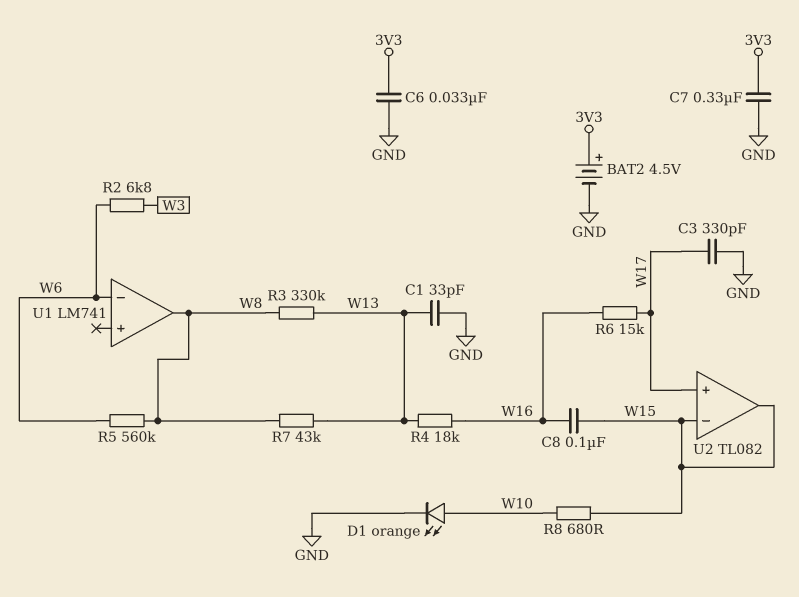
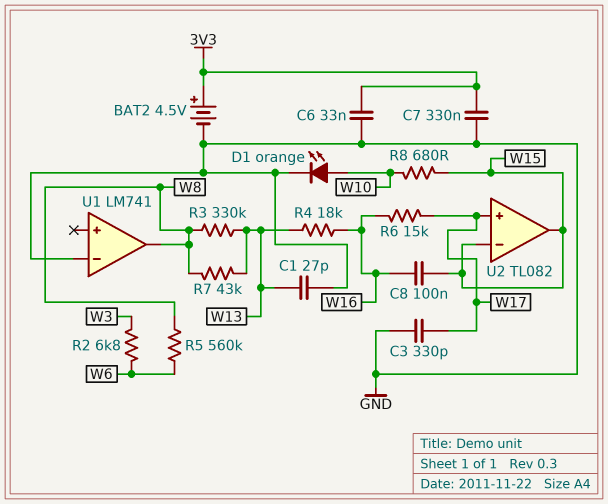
C1: 33pF (GND, W13) -> 27pF (GND, W13)
U1 pin in-: W6 -> GND

